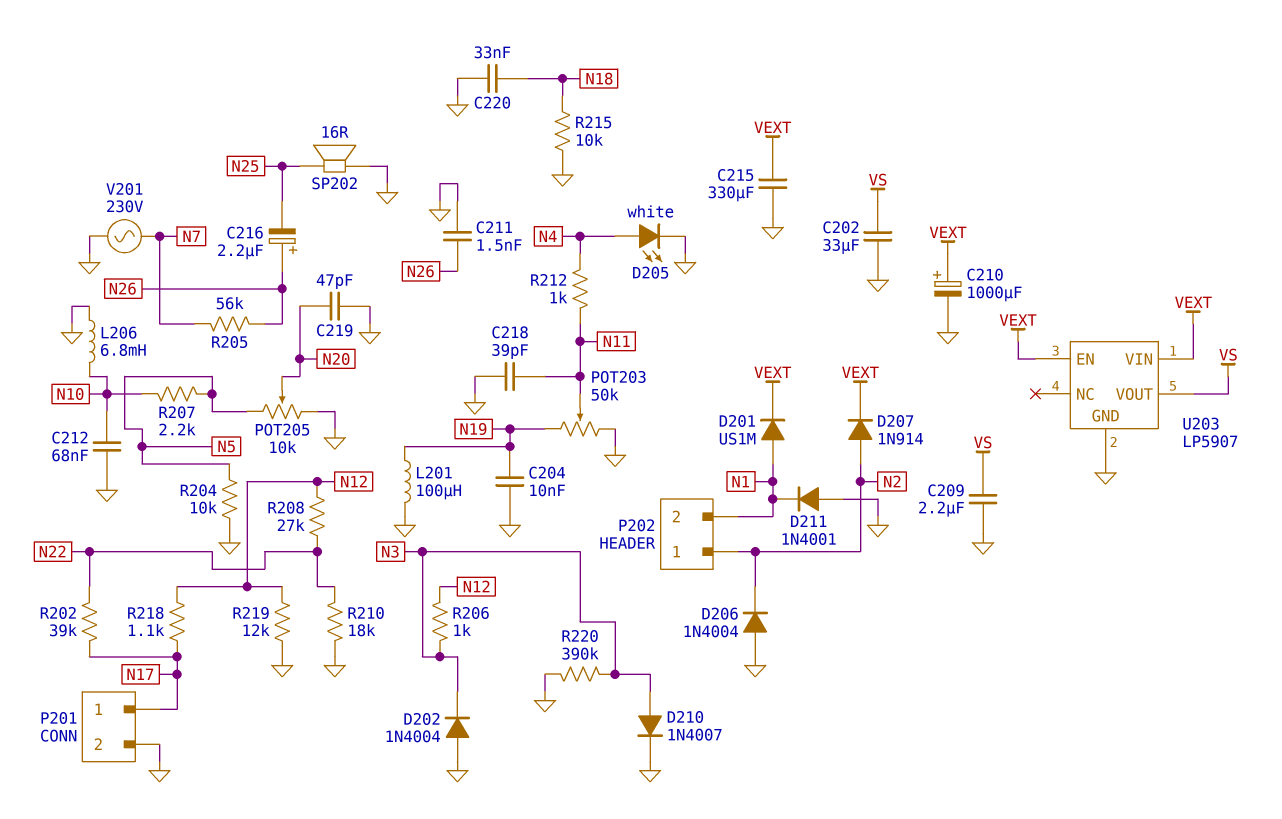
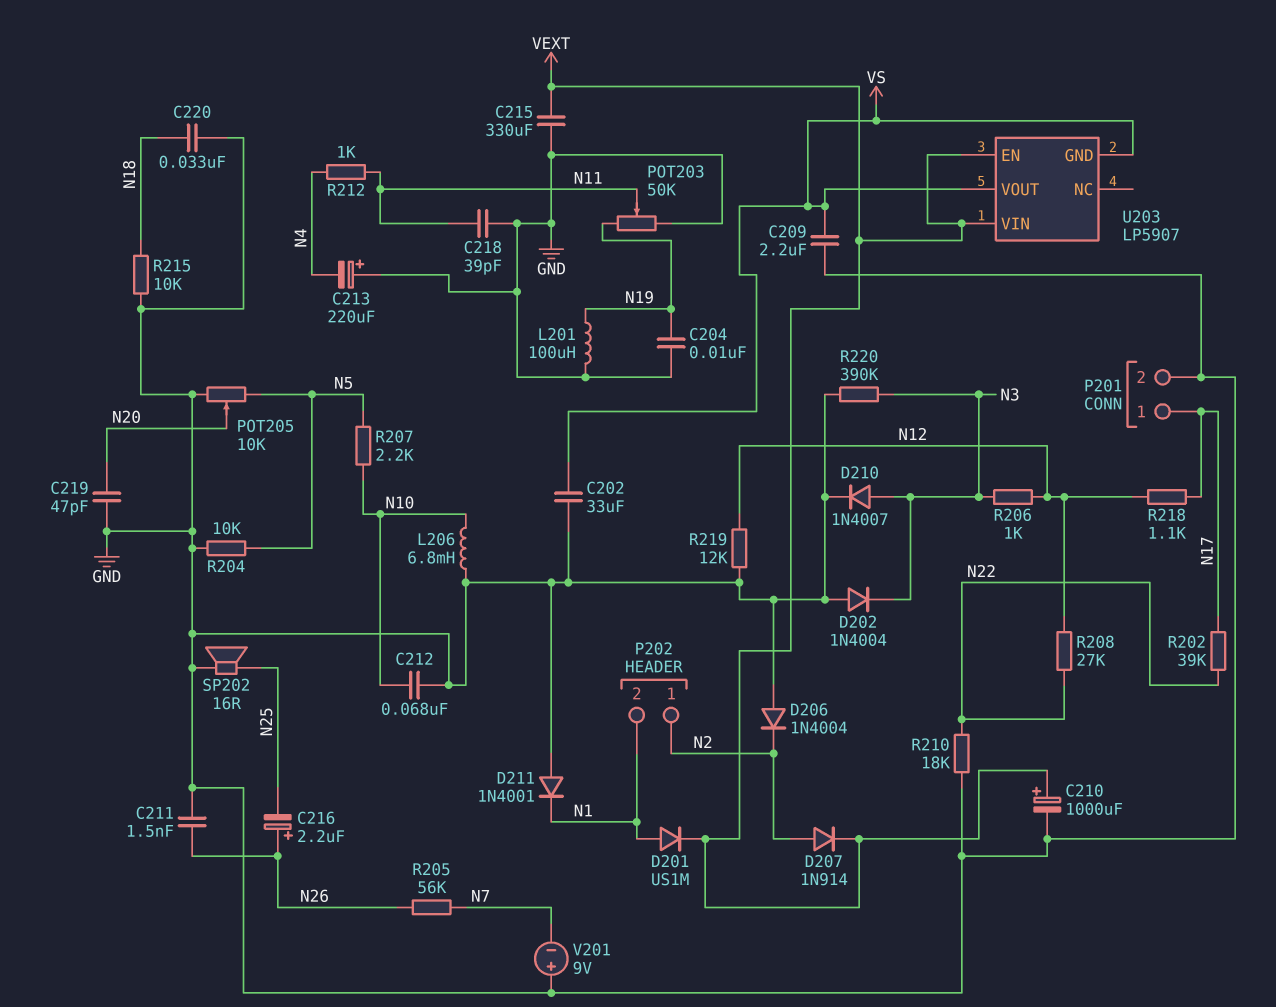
C213: none -> 220uF (plus GND, minus N4)
D205: LED white (A N4, K GND) -> none
U203 pin GND: GND -> VS
V201: AC 230V (GND, N7) -> 9V (plus GND, minus N7)

